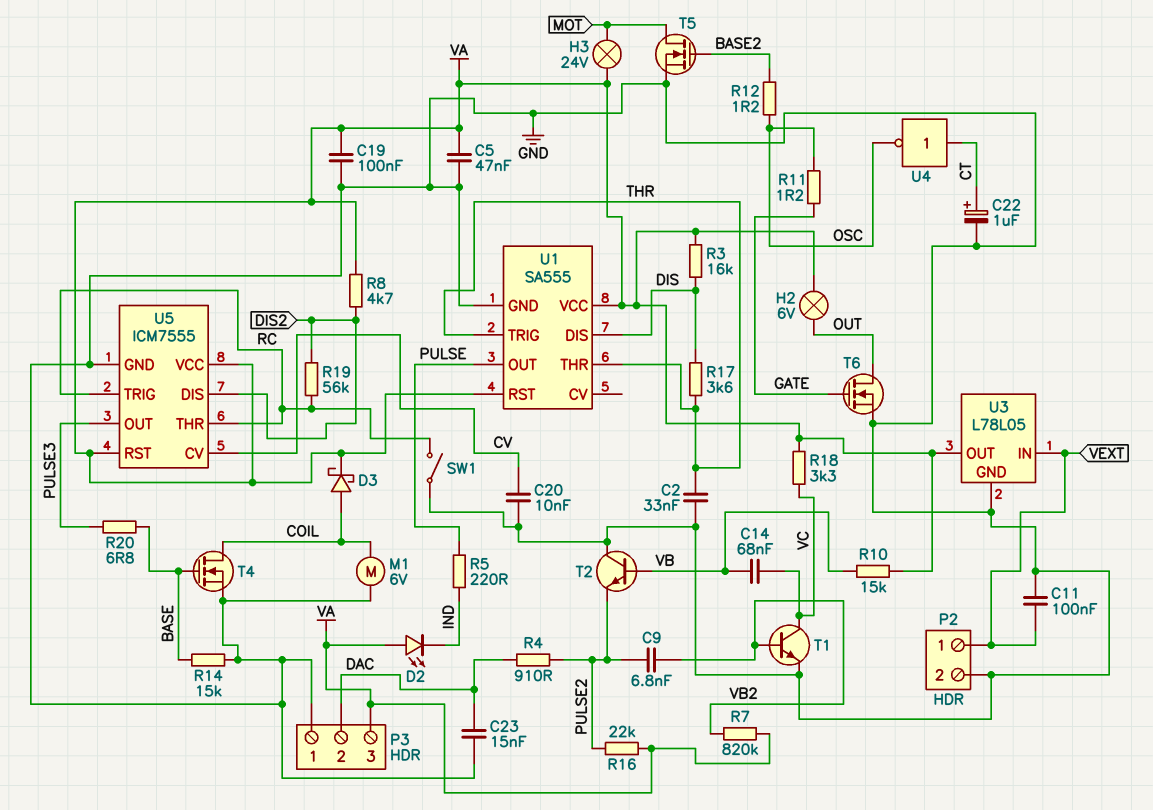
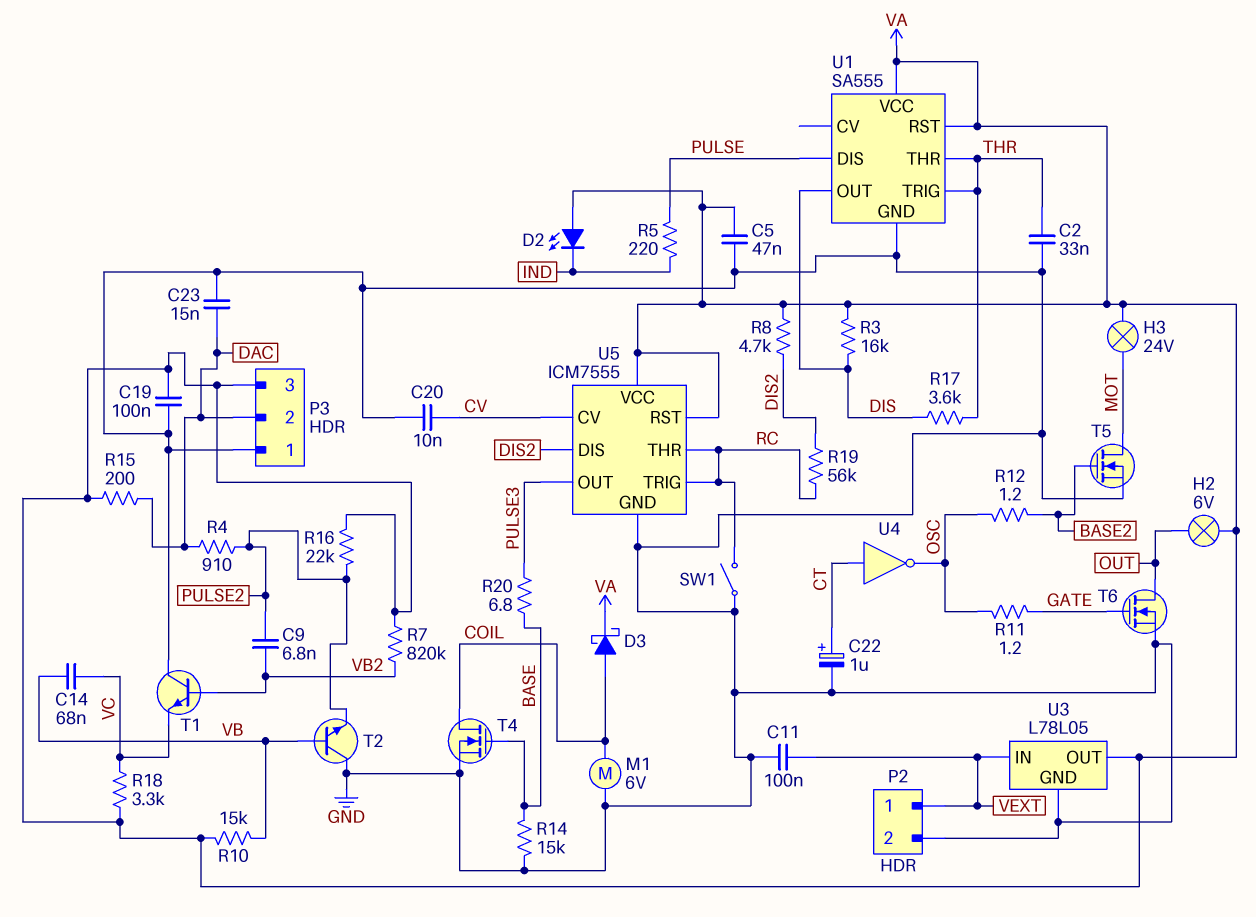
R15: none -> 200 (DAC, VA)
T1: NPN (B VB2, C VC, E GND) -> NPN (B VB2, C GND, E VC)
U1 pin DIS: DIS -> PULSE
U1 pin OUT: PULSE -> DIS

